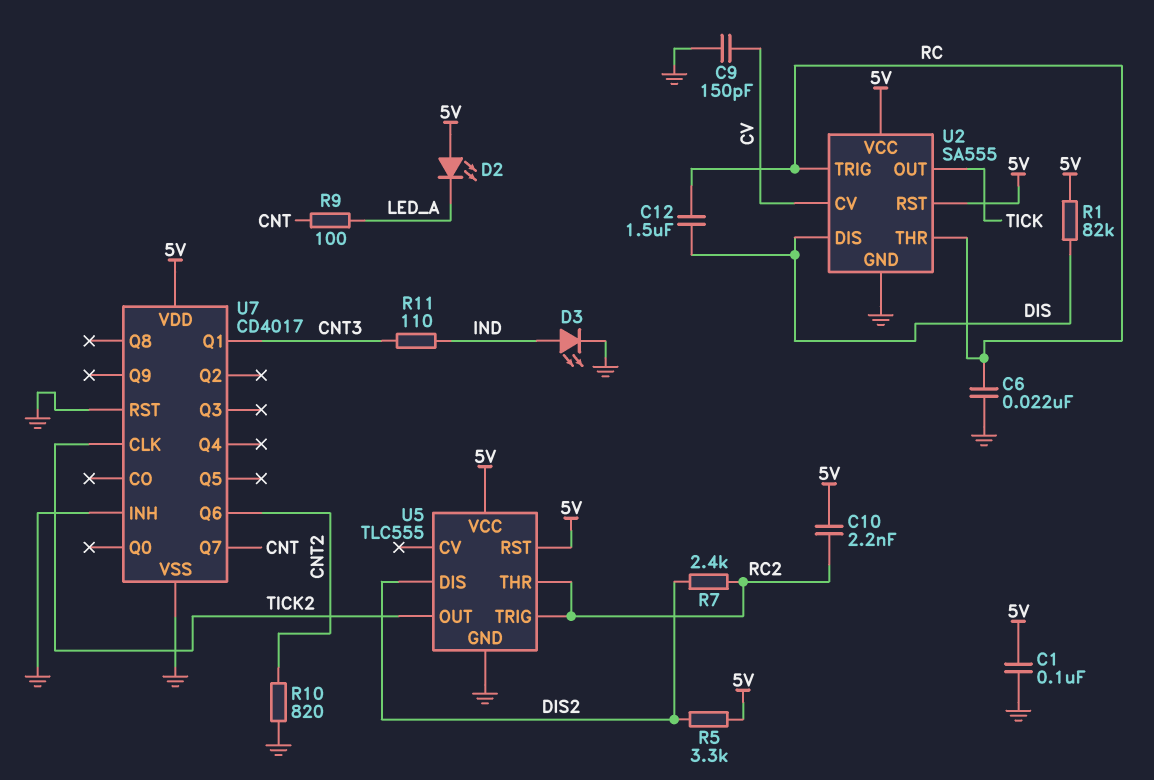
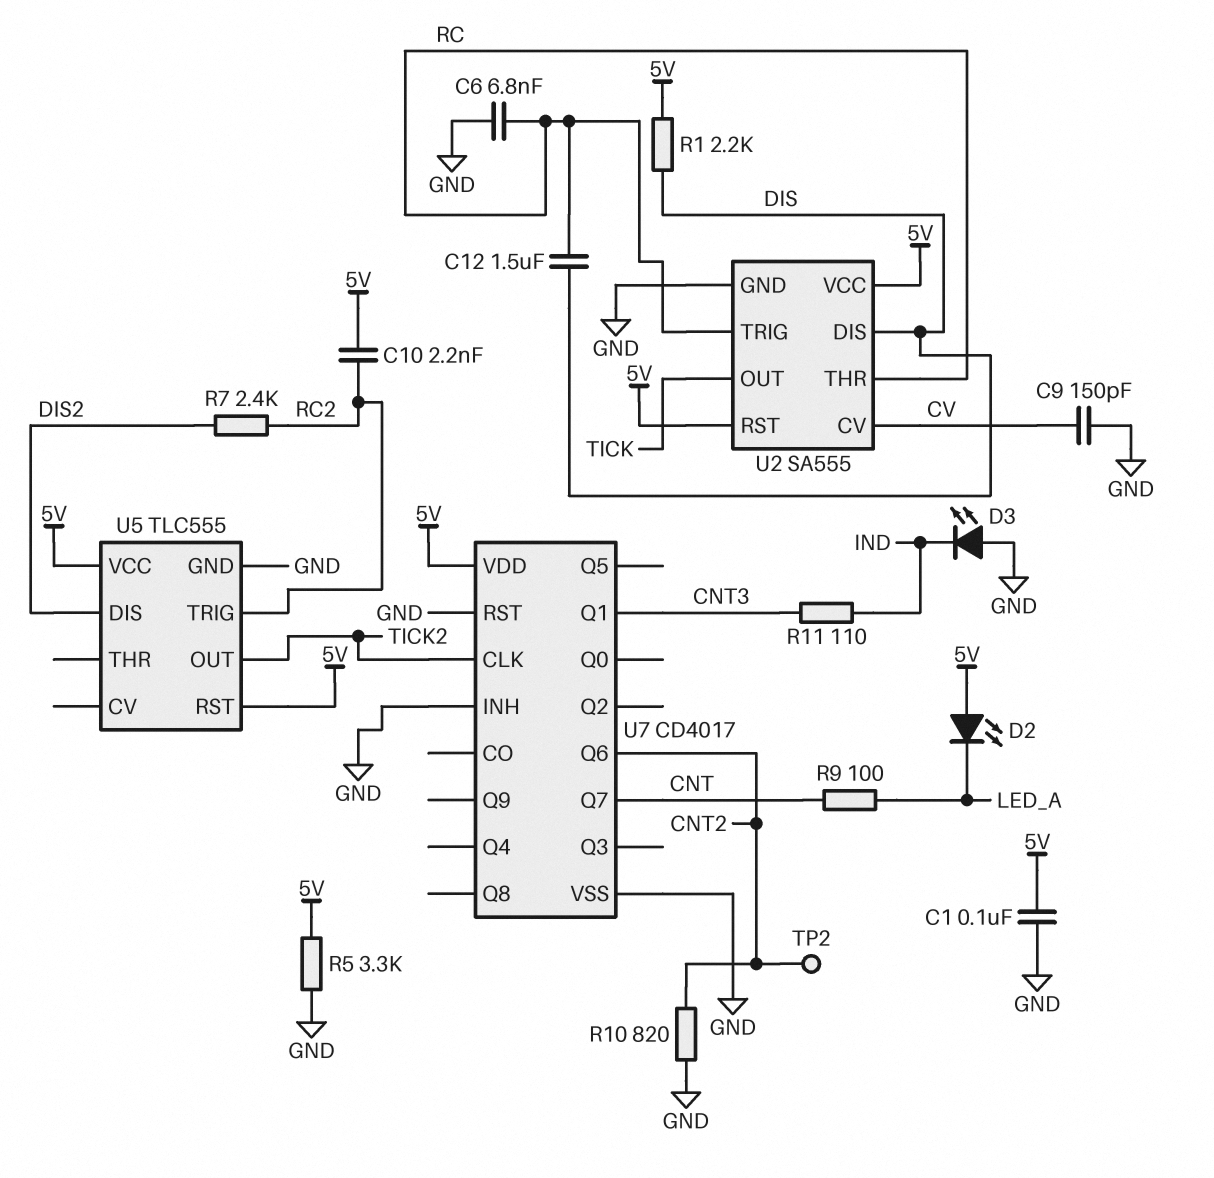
C6: 22nF (GND, RC) -> 6.8nF (GND, RC)
D3: LED (A IND, K GND) -> LED (A GND, K IND)
R1: 82k (5V, DIS) -> 2.2k (5V, DIS)
R5: 3.3k (5V, DIS2) -> 3.3k (5V, GND)
TP2: none -> test point (CNT2)
U5 pin THR: RC2 -> none

